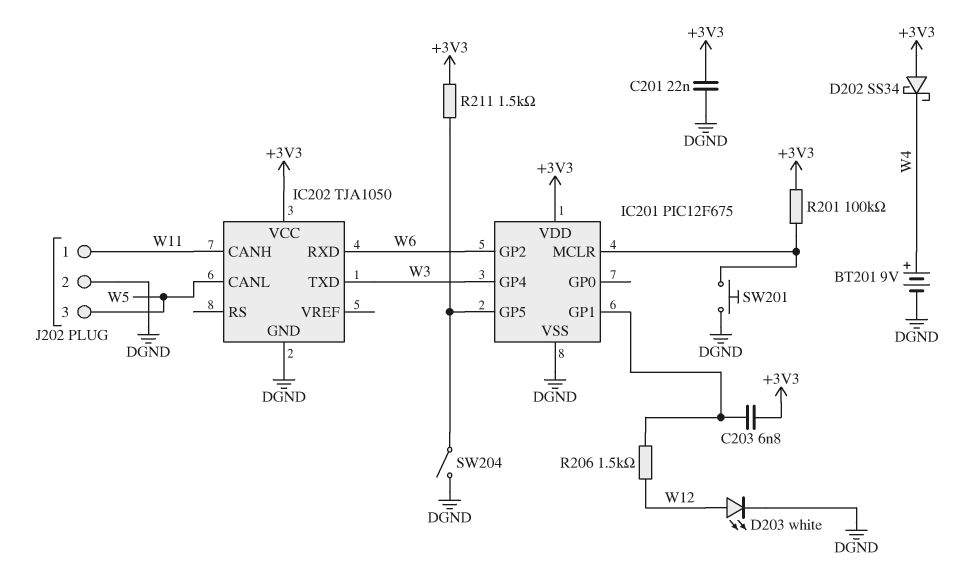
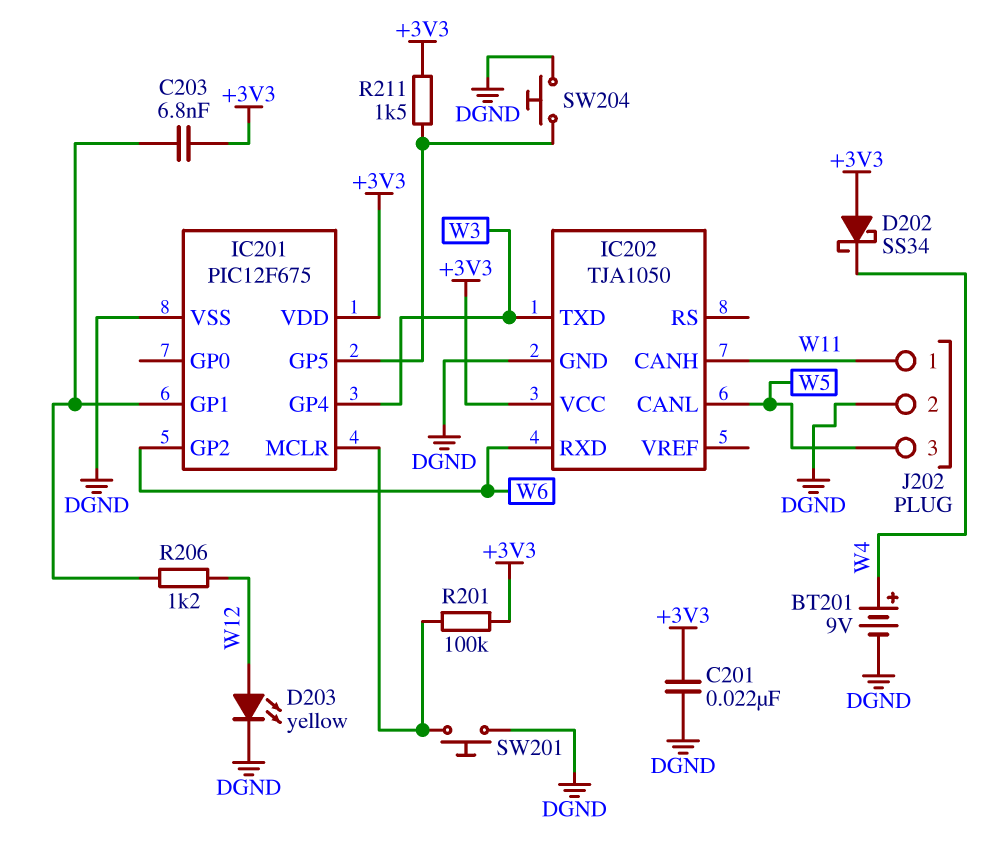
D203: LED white (A W12, K DGND) -> LED yellow (A W12, K DGND)
R206: 1.5k (IC201/GP1, W12) -> 1.2k (IC201/GP1, W12)
SW204: switch (DGND, IC201/GP5) -> button (DGND, IC201/GP5)

